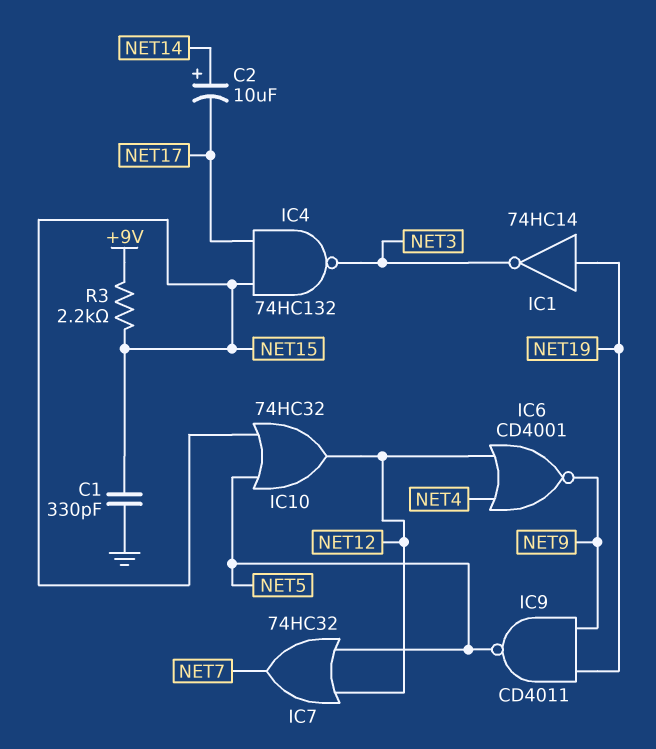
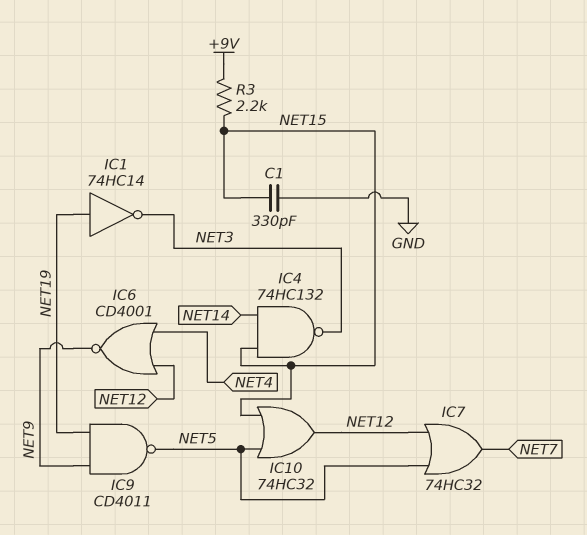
C2: 10uF (plus NET14, minus NET17) -> none
IC4: NAND 74HC132 (in NET15, in NET17, out NET3) -> NAND 74HC132 (in NET14, in NET15, out NET3)

